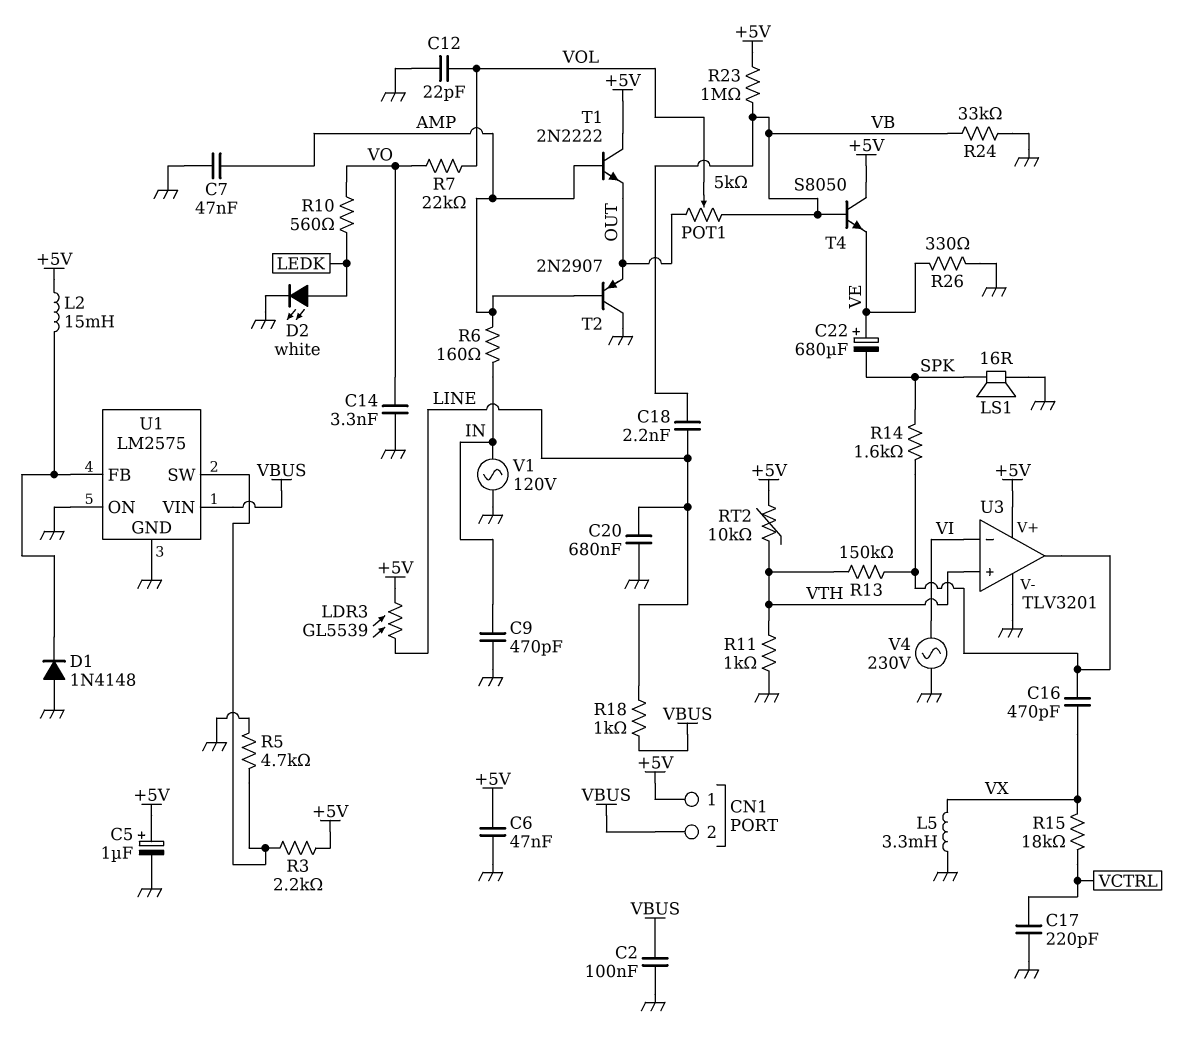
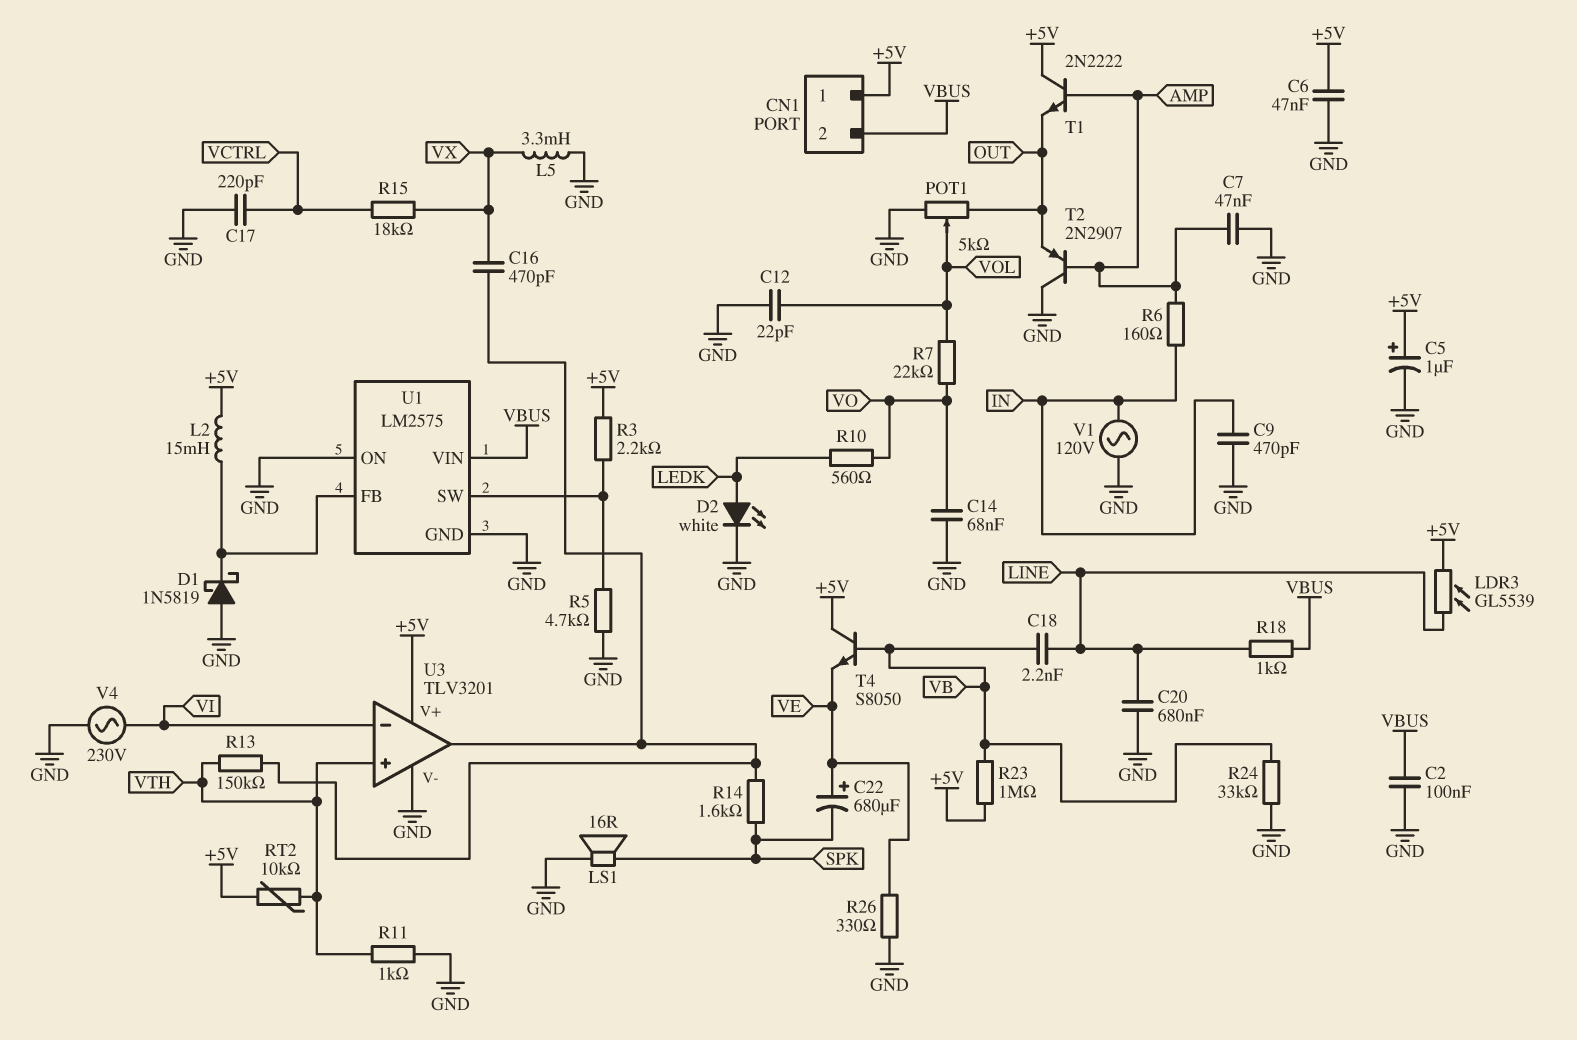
C14: 3.3nF (GND, VO) -> 68nF (GND, VO)
D1: diode 1N4148 (A GND, K U1/FB) -> schottky 1N5819 (A GND, K U1/FB)
POT1: 5k (OUT, VB, wiper VOL) -> 5k (GND, OUT, wiper VOL)

